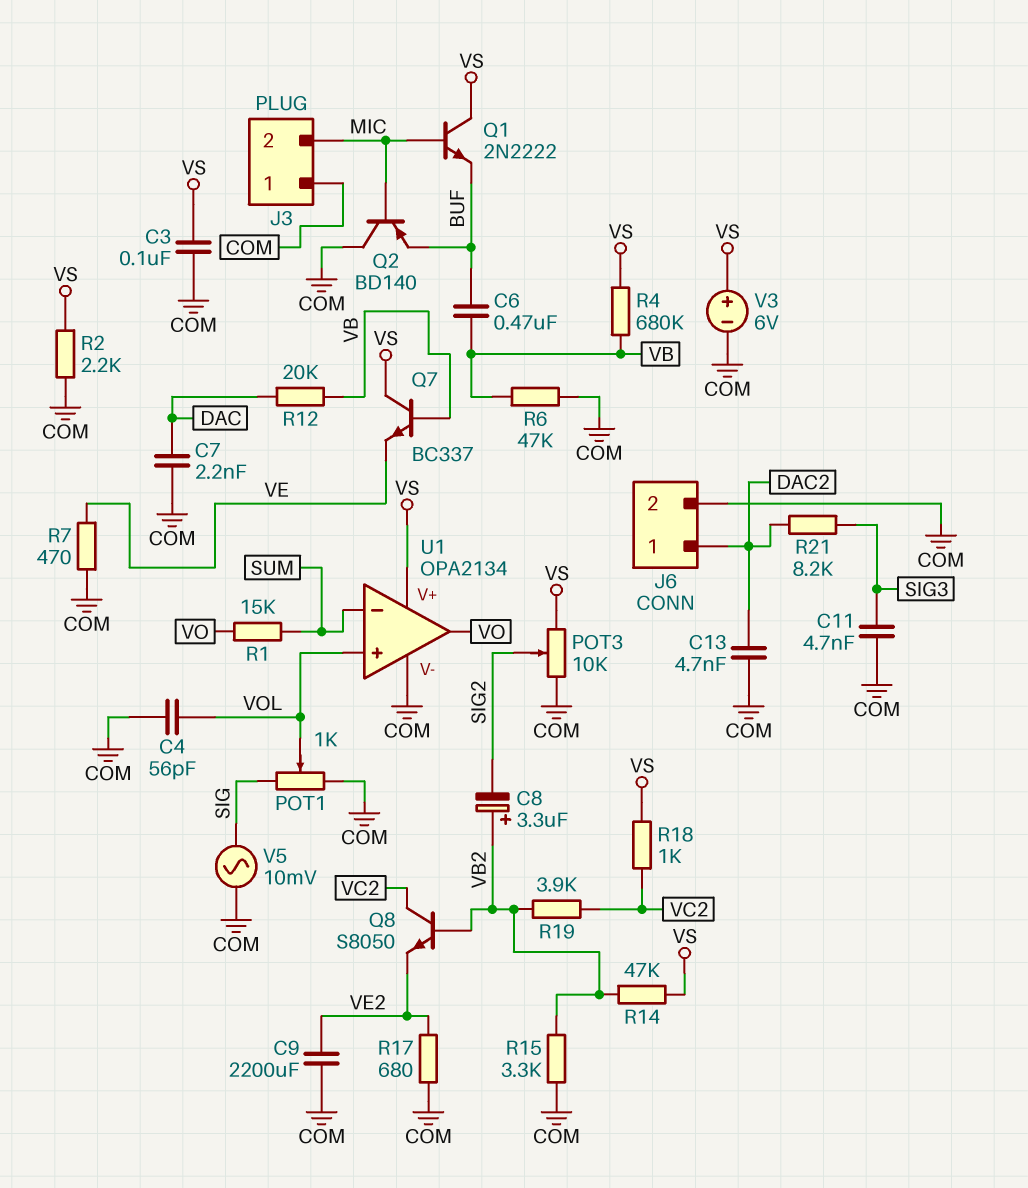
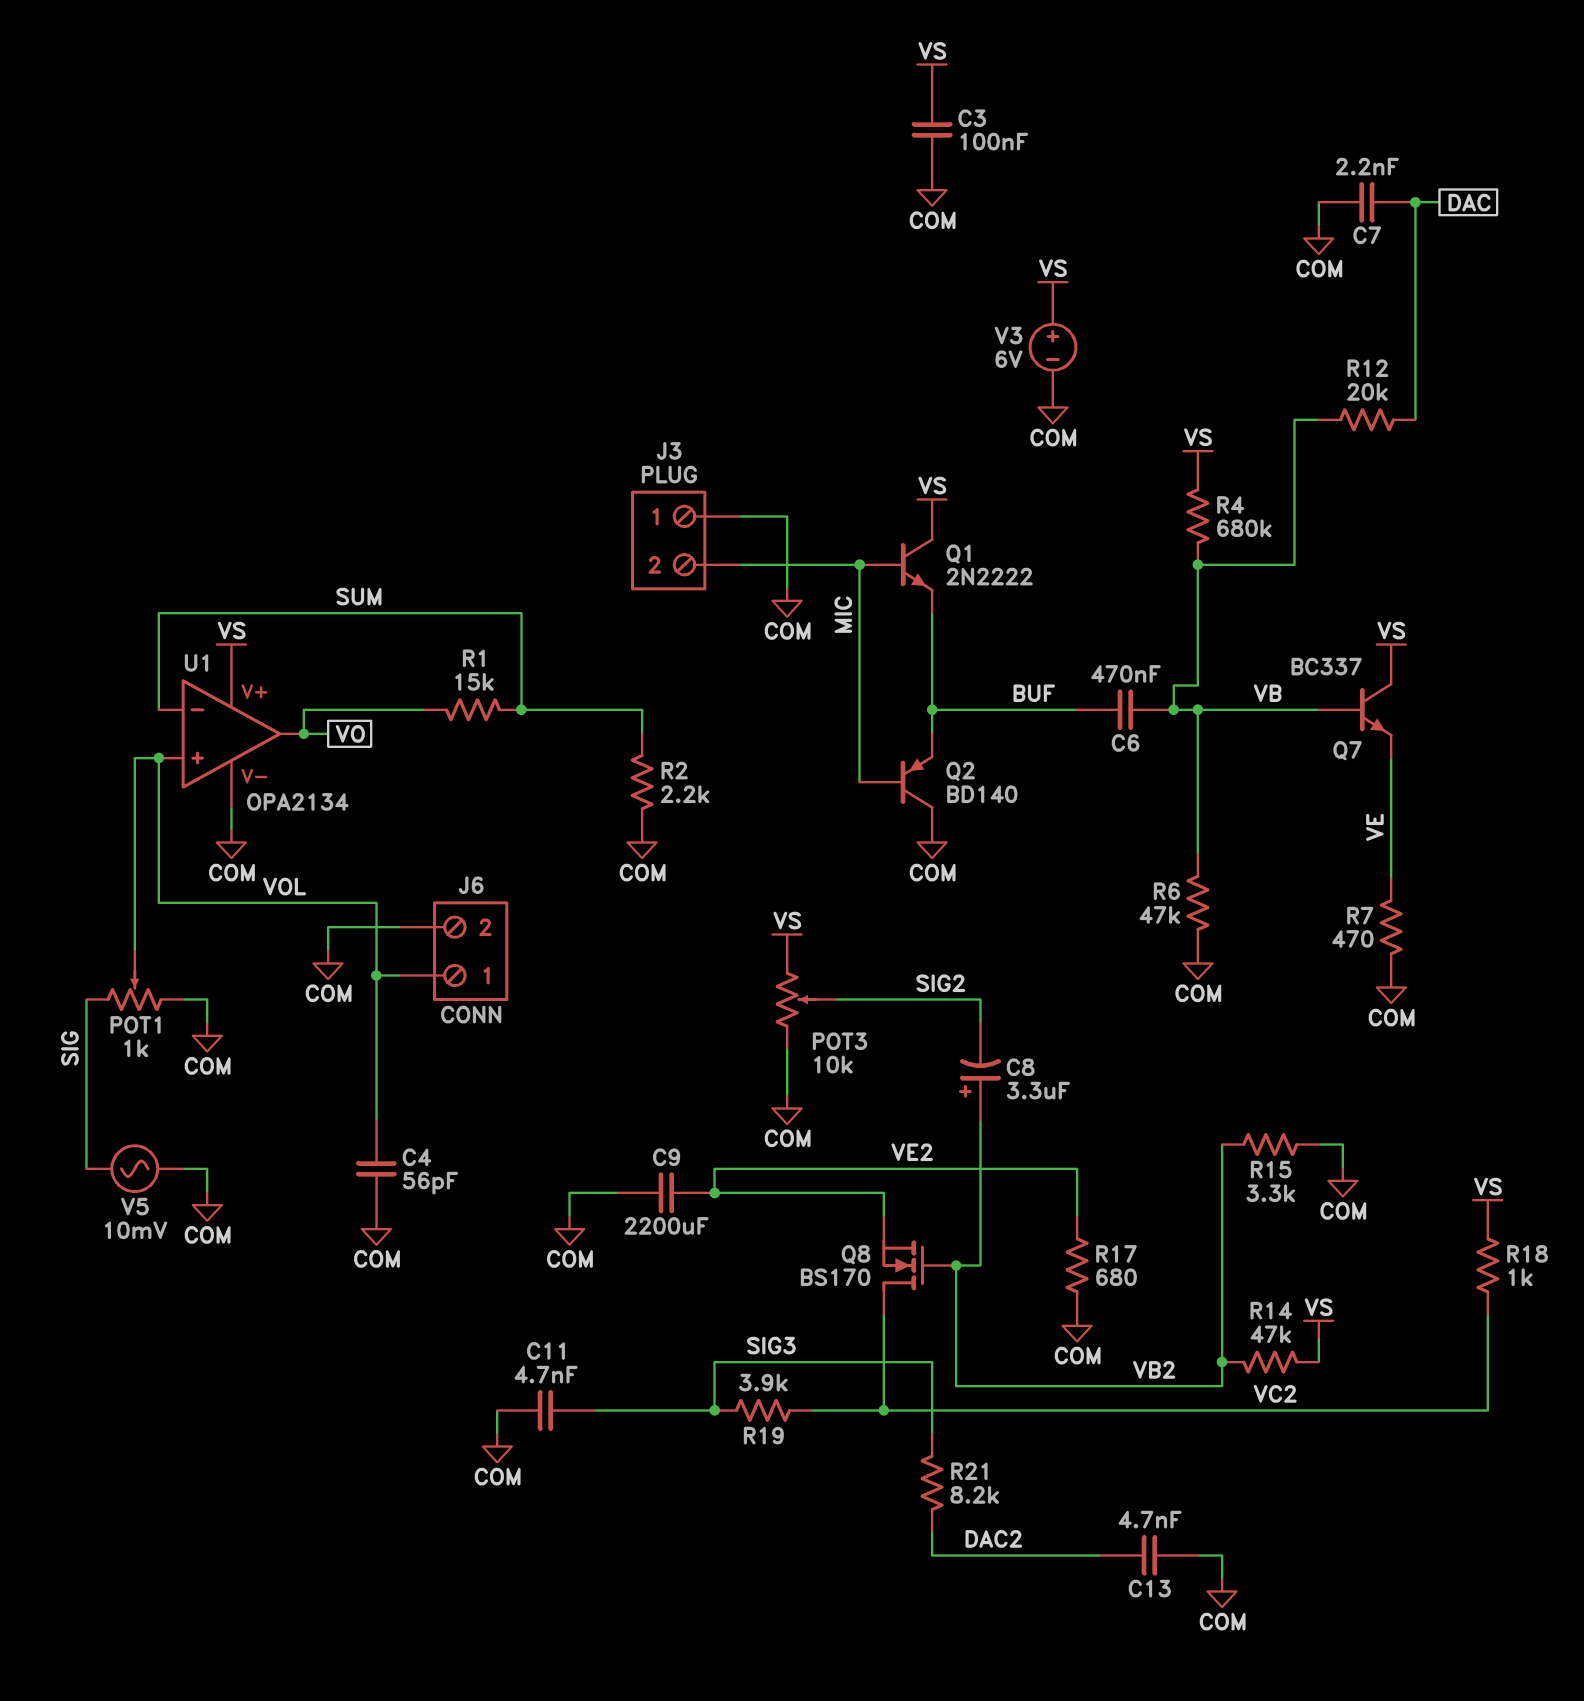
J6 pin 1: DAC2 -> VOL
Q8: NPN S8050 (B VB2, C VC2, E VE2) -> NMOS BS170 (G VB2, D VC2, S VE2)
R2: 2.2k (COM, VS) -> 2.2k (COM, SUM)
R19: 3.9k (VB2, VC2) -> 3.9k (SIG3, VC2)

